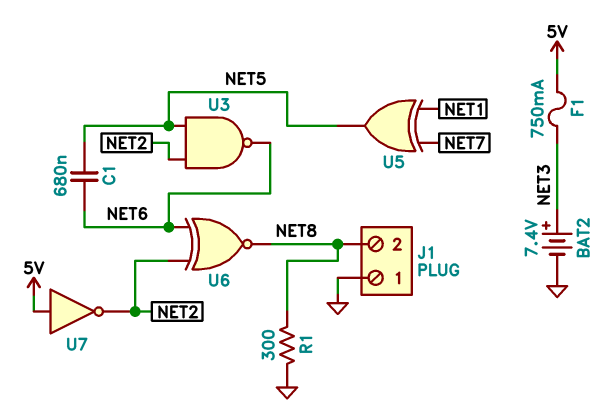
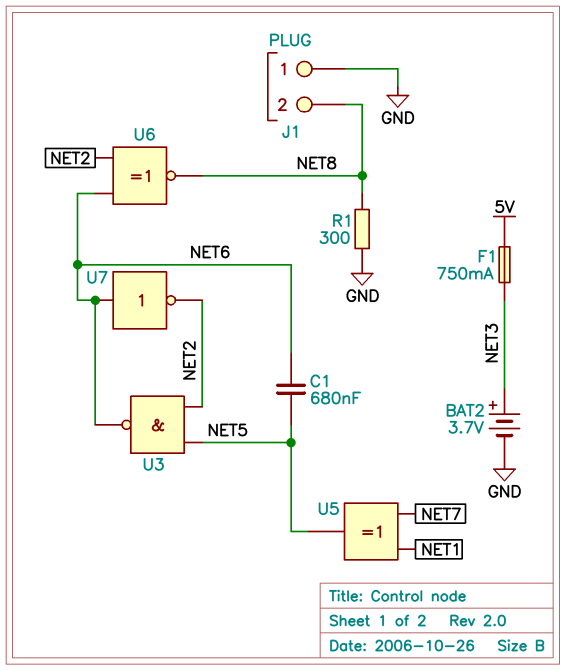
BAT2: 7.4V (plus NET3, minus GND) -> 3.7V (plus NET3, minus GND)
U7: NOT (in 5V, out NET2) -> NOT (in NET6, out NET2)

